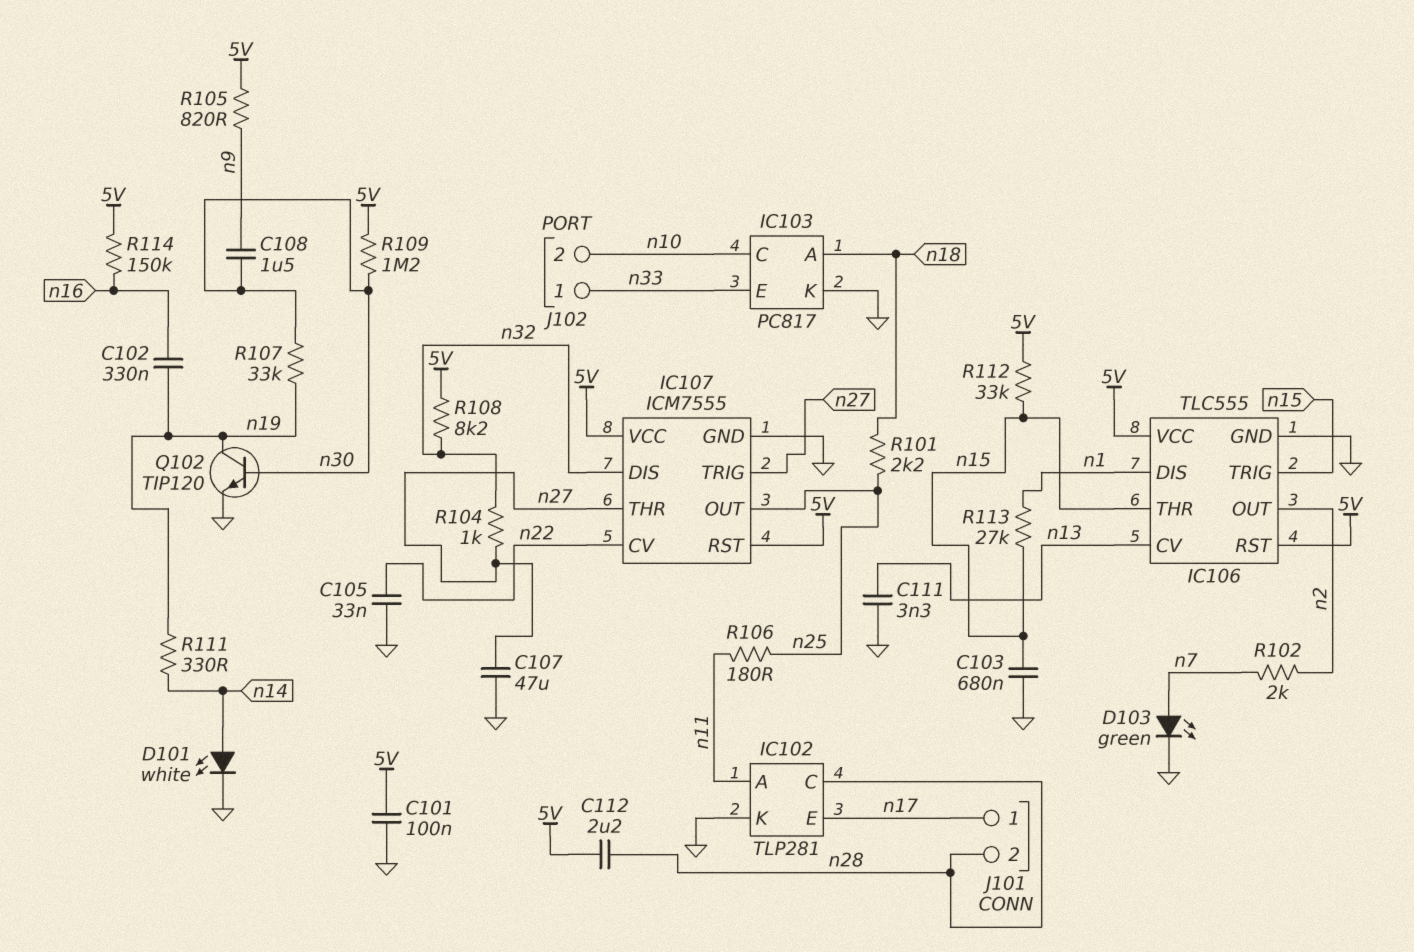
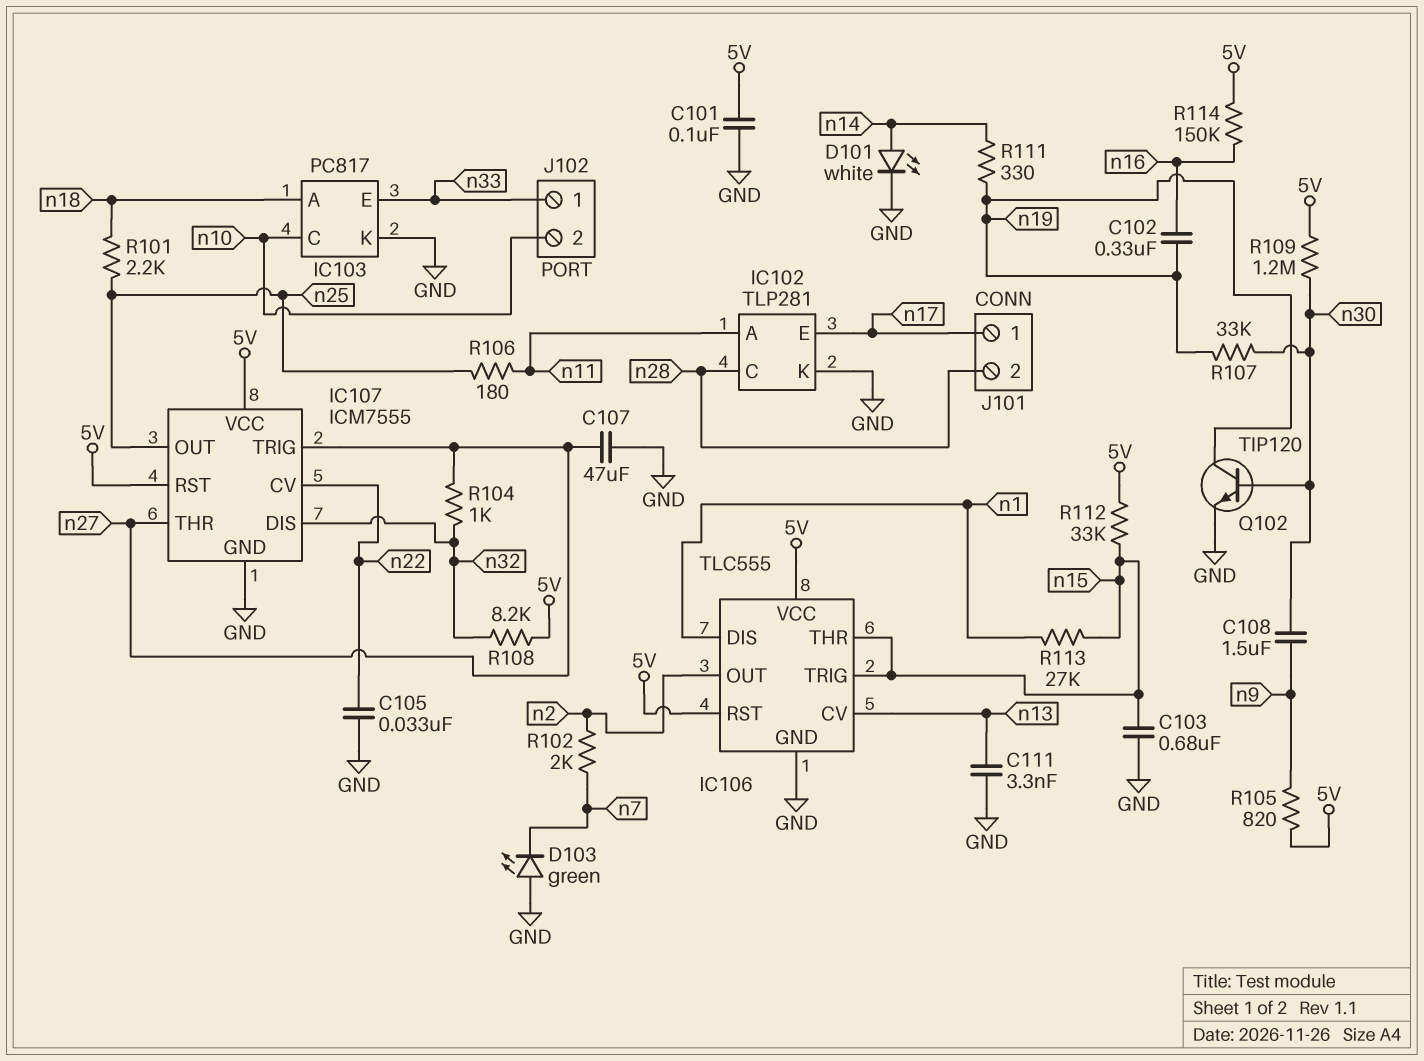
C112: 2.2uF (5V, n28) -> none
D103: LED green (A n7, K GND) -> LED green (A GND, K n7)

